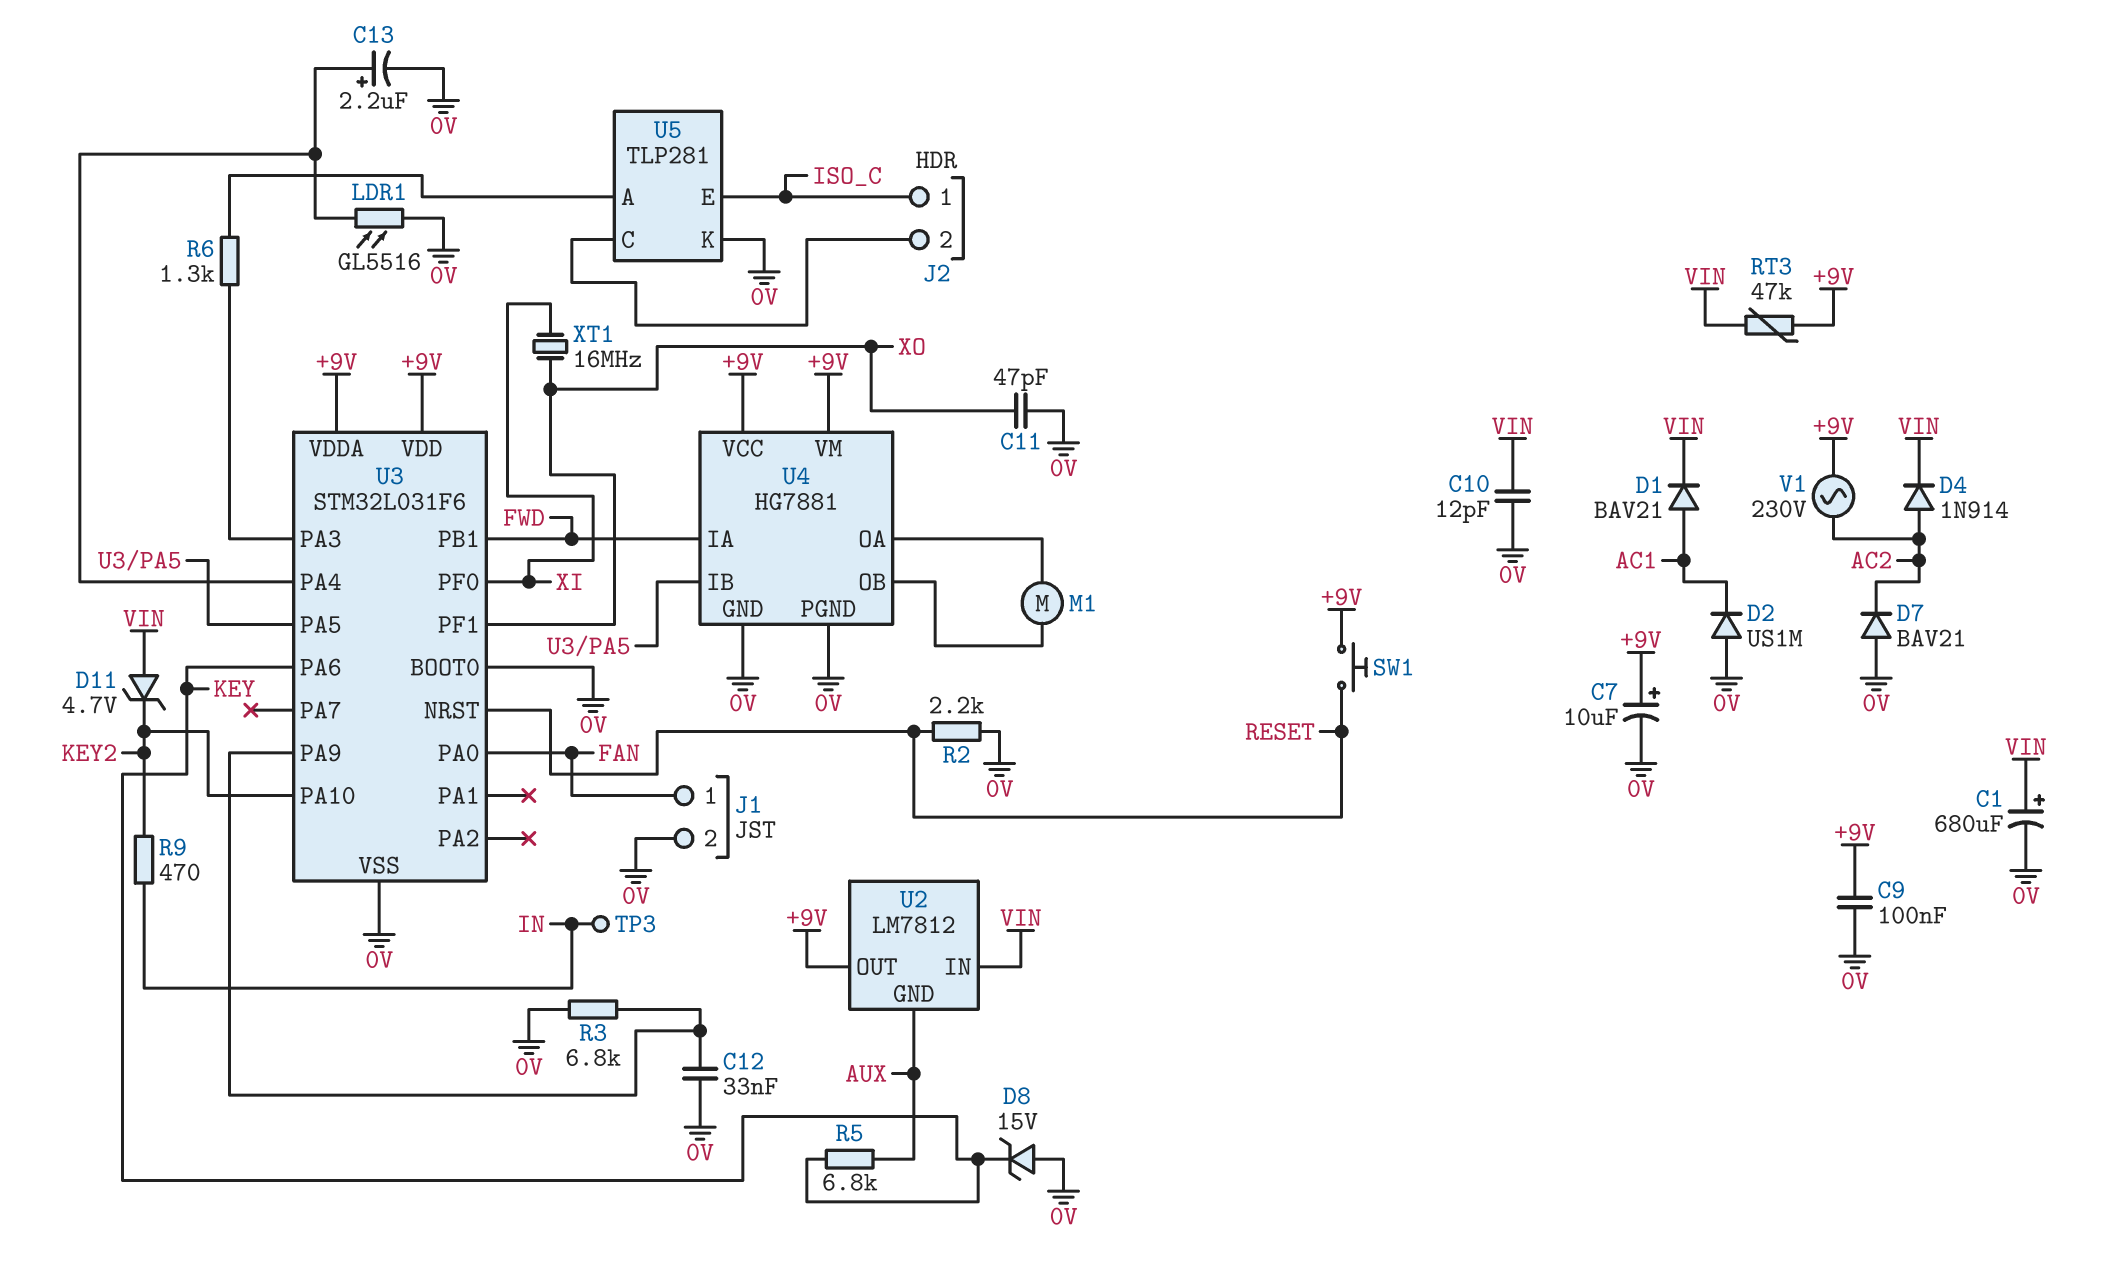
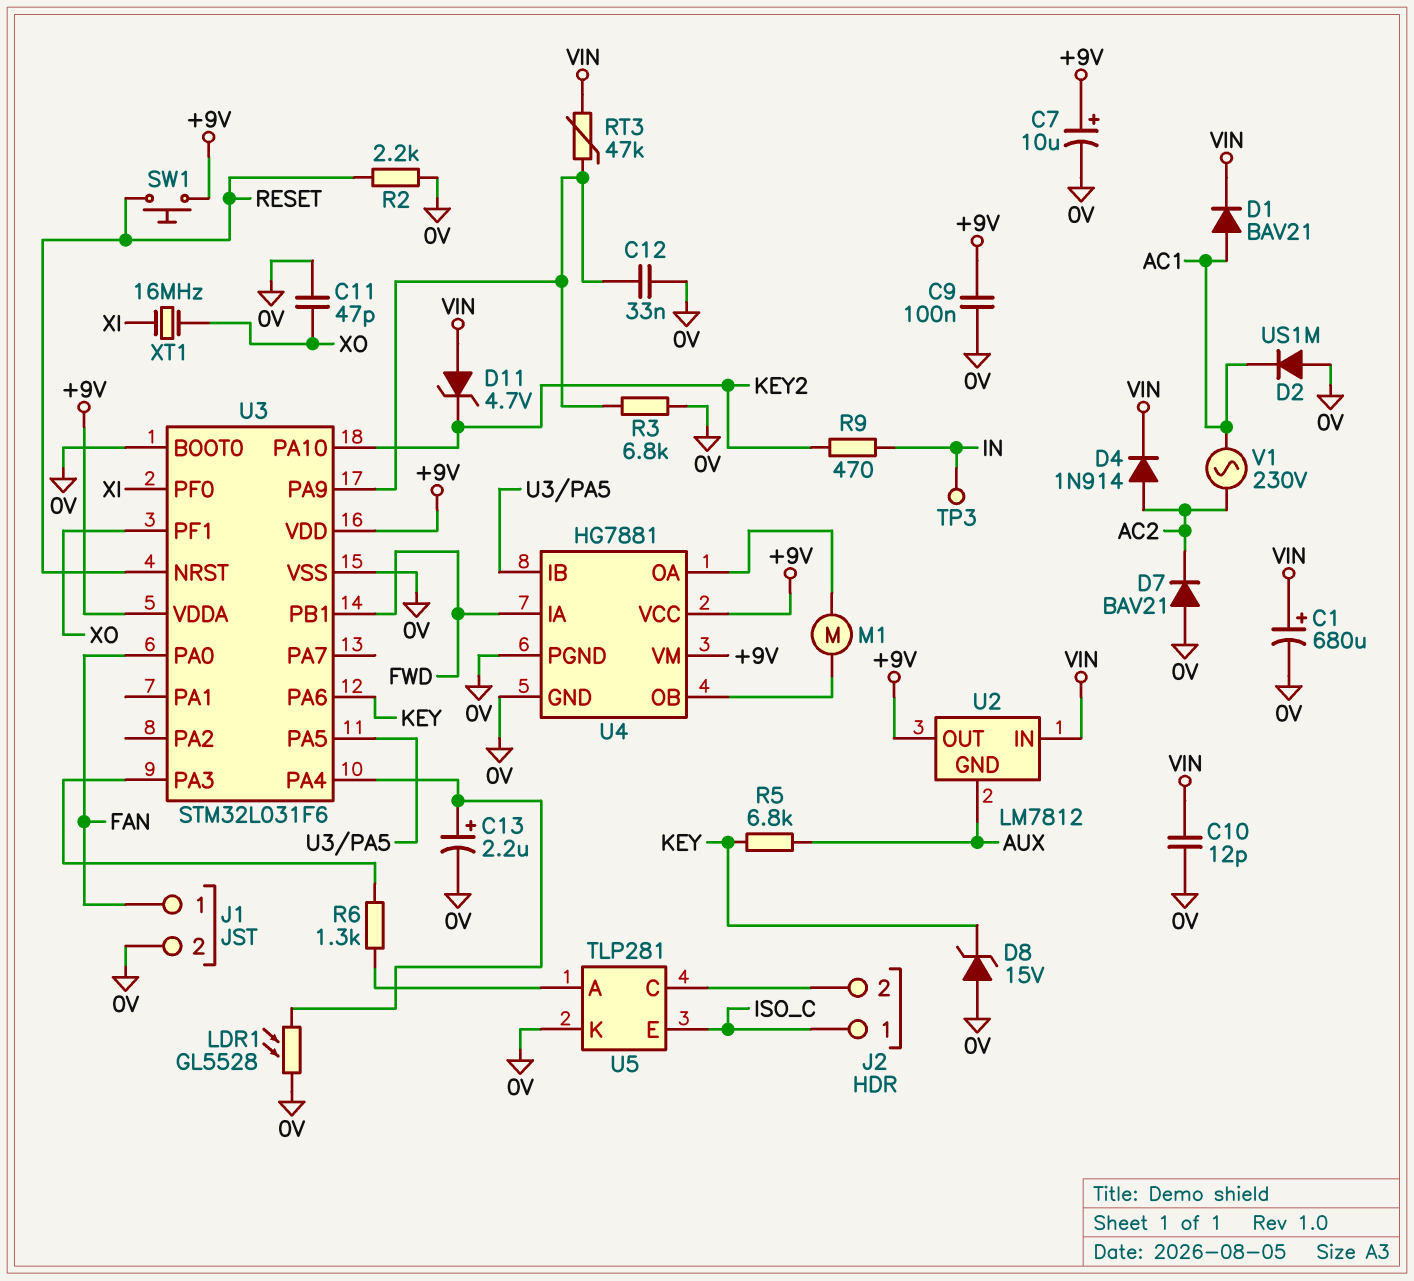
LDR1: GL5516 (0V, U3/PA4) -> GL5528 (0V, U3/PA4)
RT3: 47k (+9V, VIN) -> 47k (U3/PA9, VIN)
V1: AC 230V (+9V, AC2) -> AC 230V (AC1, AC2)

